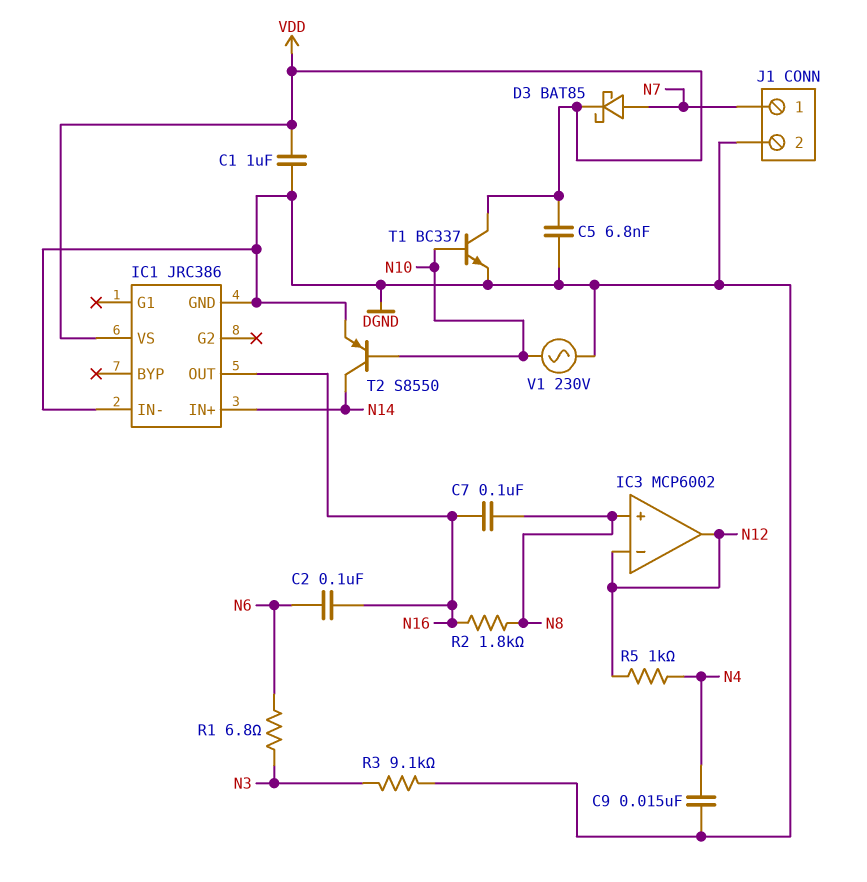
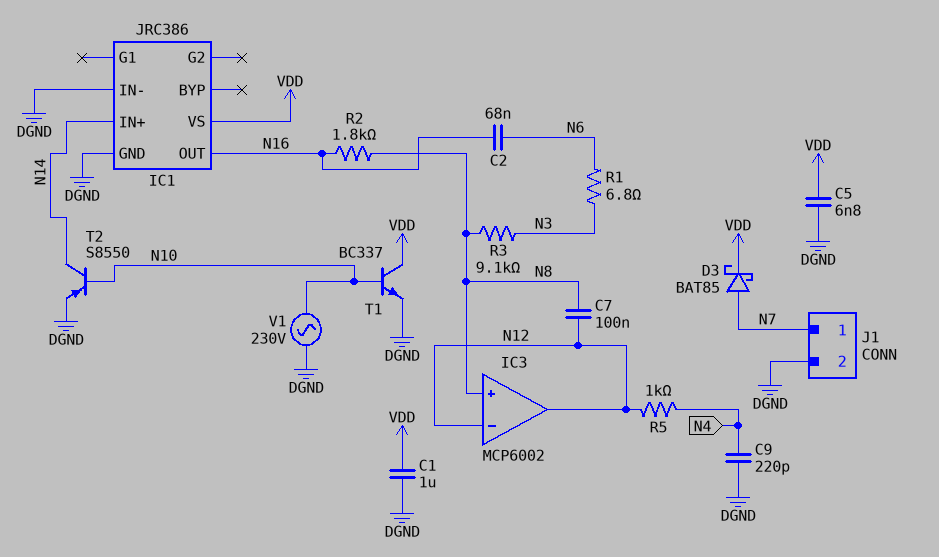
C2: 100nF (N6, N16) -> 68nF (N6, N16)
C7: 100nF (N8, N16) -> 100nF (N8, N12)
C9: 15nF (DGND, N4) -> 220pF (DGND, N4)
R3: 9.1k (DGND, N3) -> 9.1k (N3, N8)

